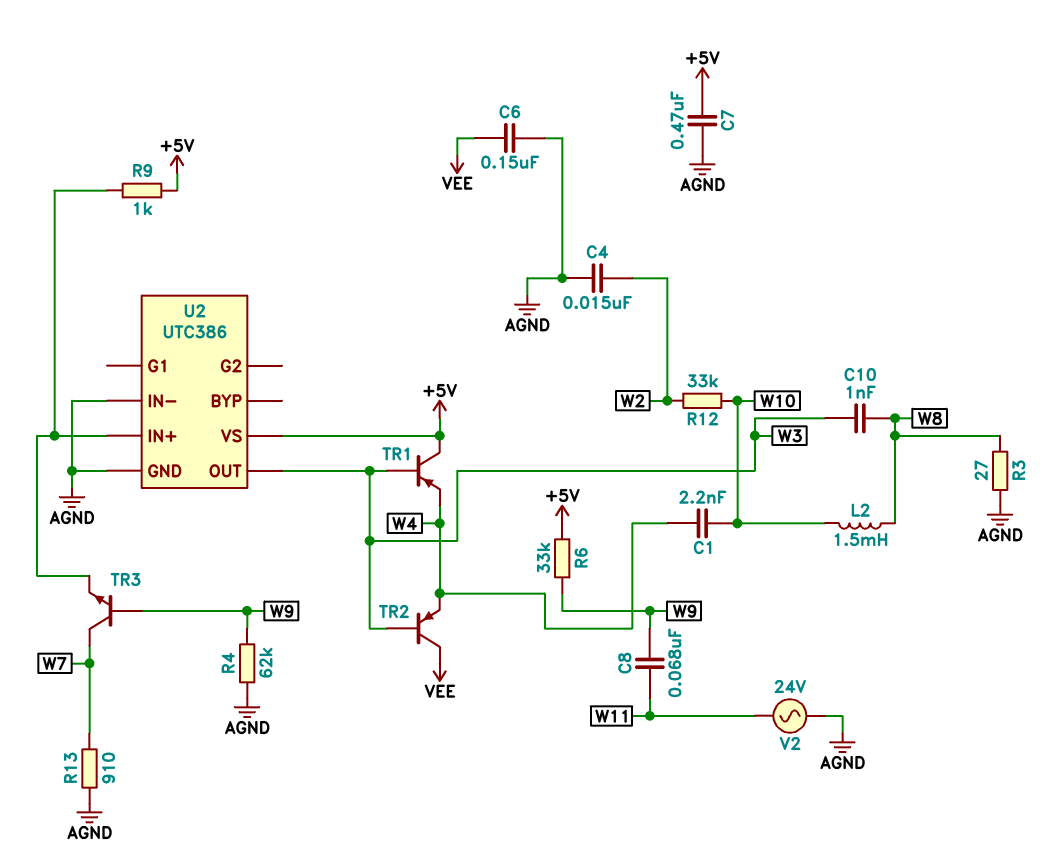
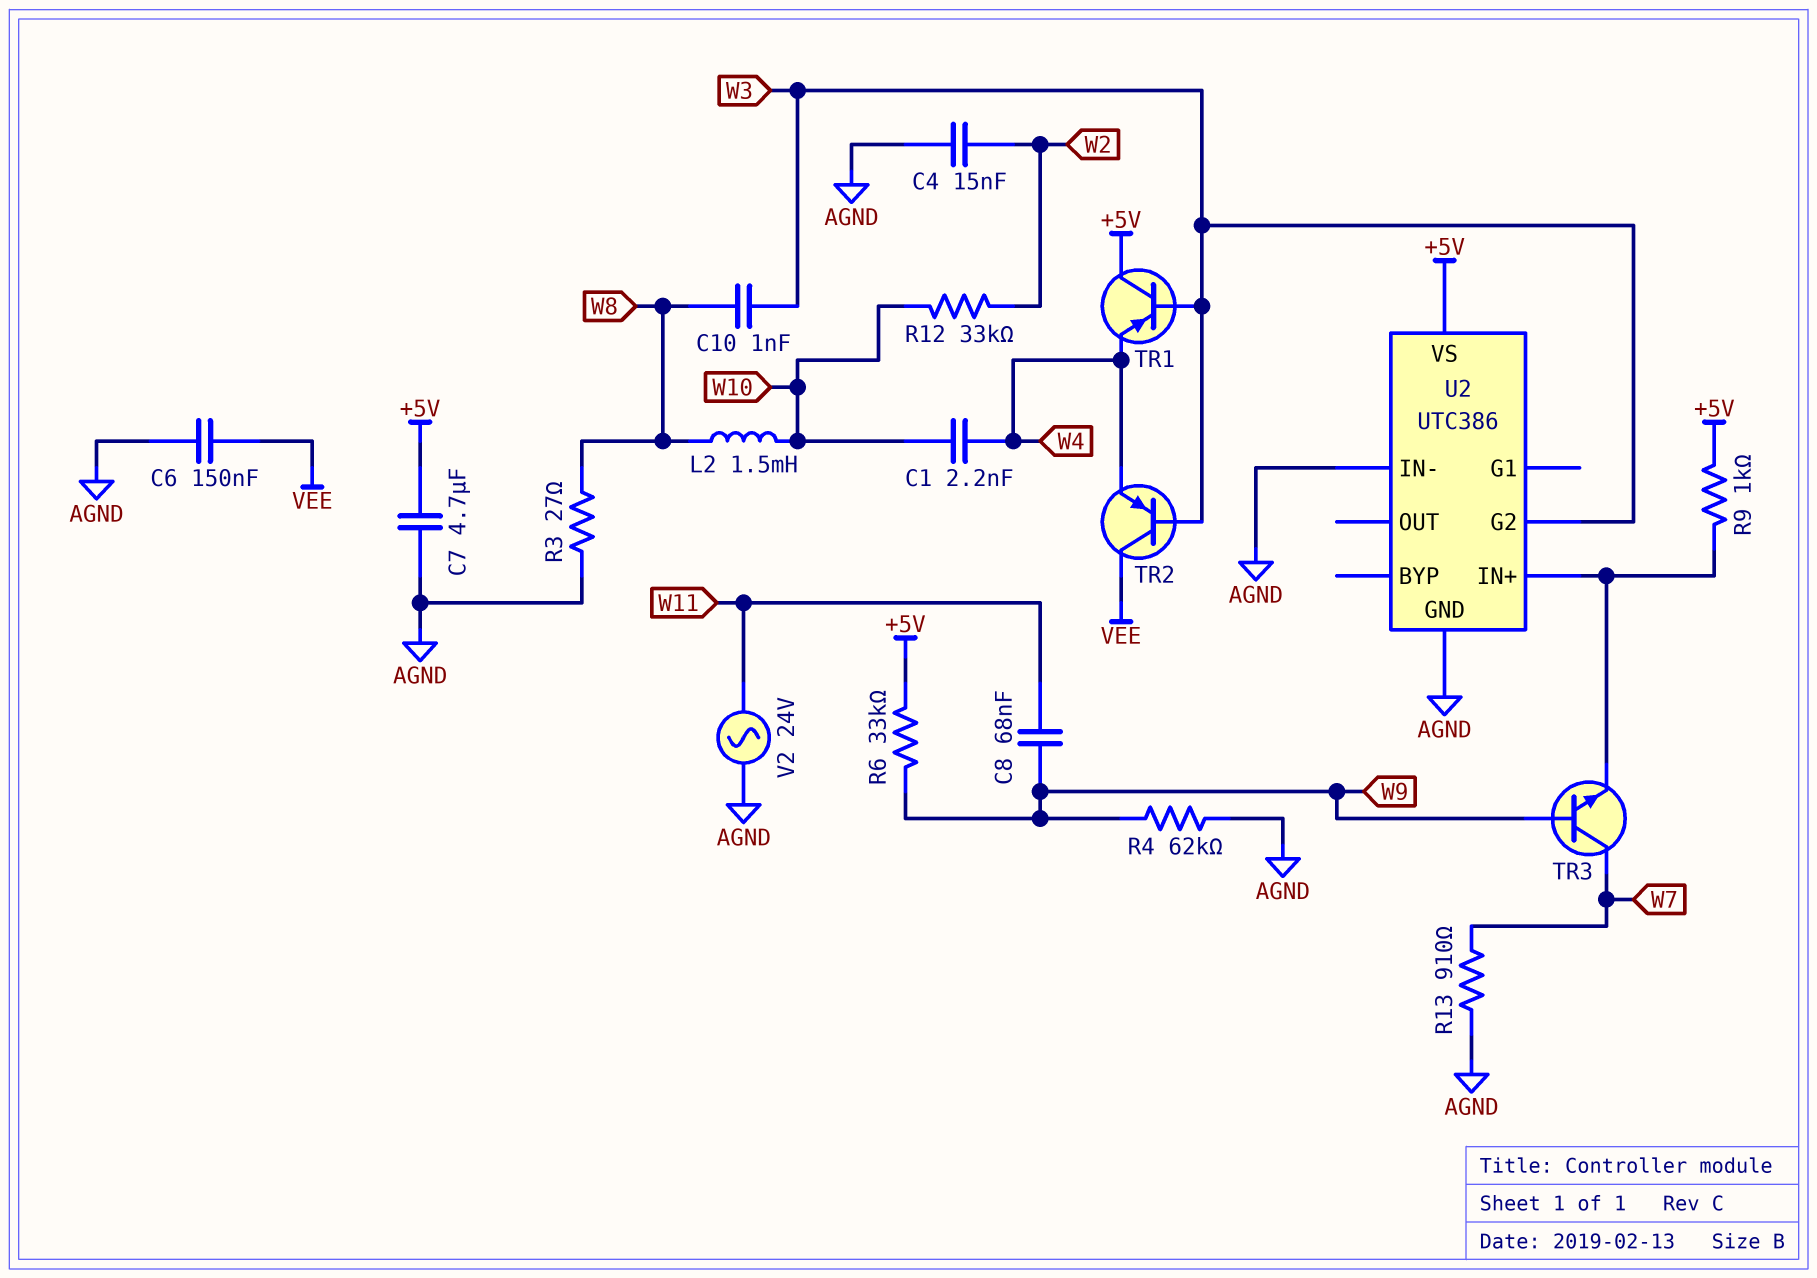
C7: 470nF (+5V, AGND) -> 4.7uF (+5V, AGND)
U2 pin G2: none -> W3
U2 pin OUT: W3 -> none

